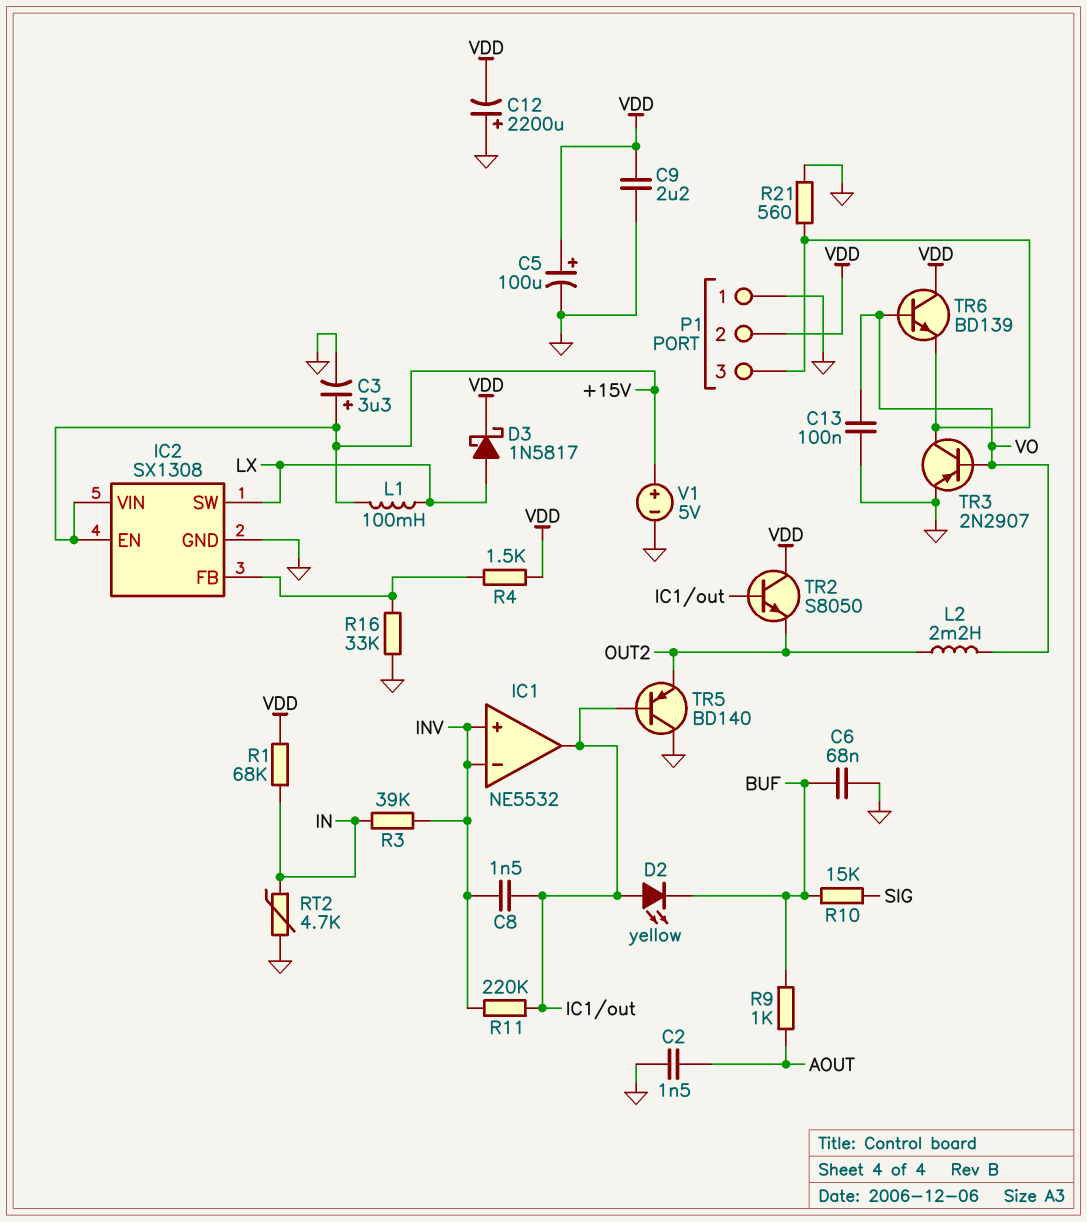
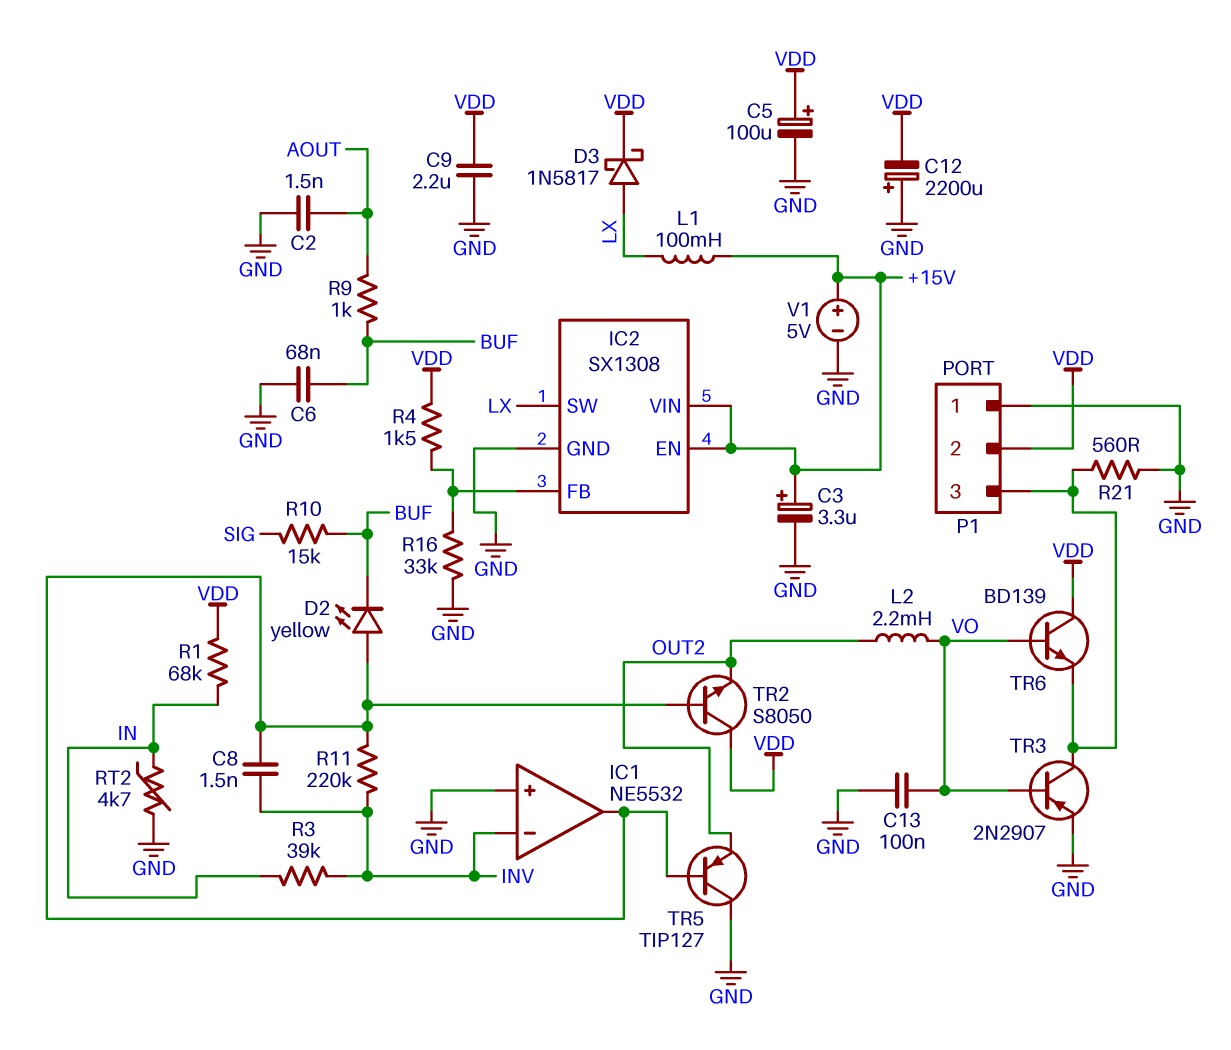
IC1 pin in+: INV -> GND
TR5: PNP BD140 (B IC1/out, C GND, E OUT2) -> PNP TIP127 (B IC1/out, C GND, E OUT2)

